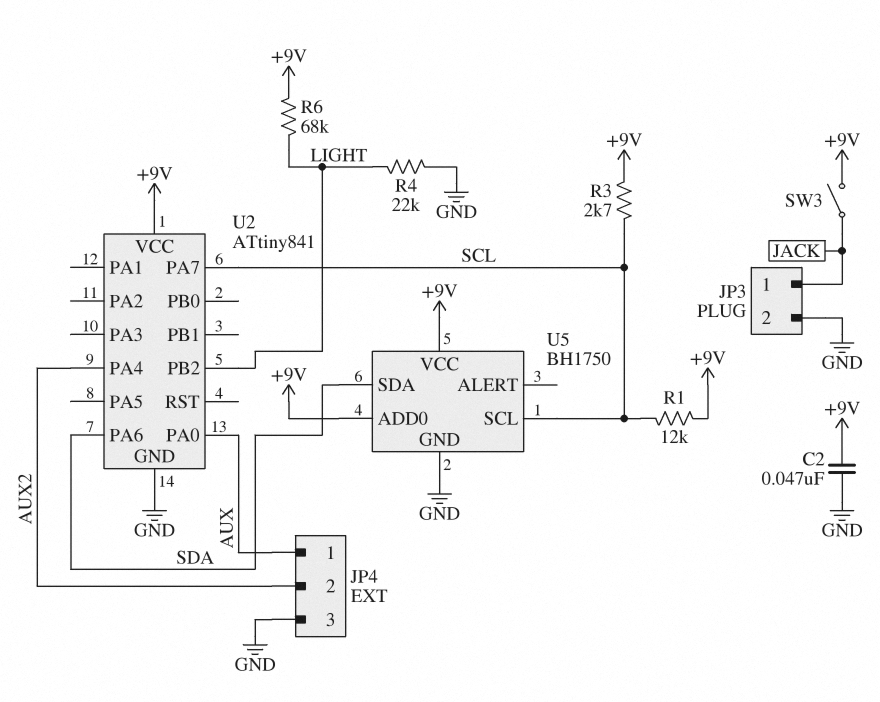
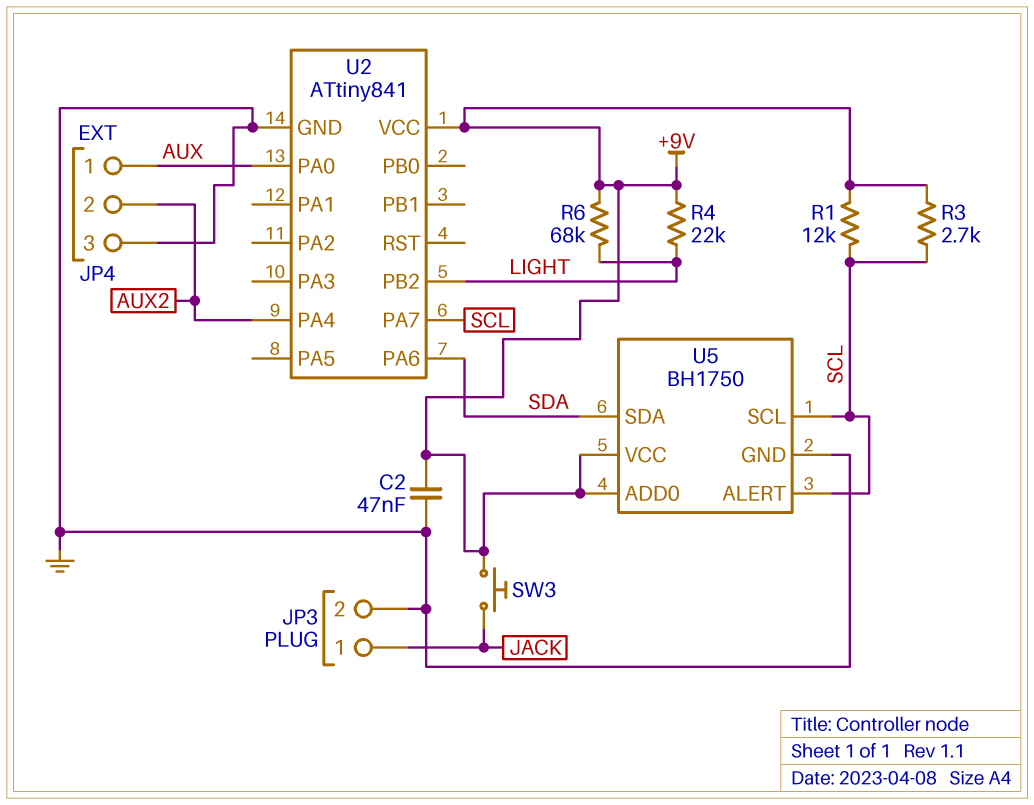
R4: 22k (GND, LIGHT) -> 22k (+9V, LIGHT)
SW3: switch (+9V, JACK) -> button (+9V, JACK)
U5 pin ALERT: none -> SCL

